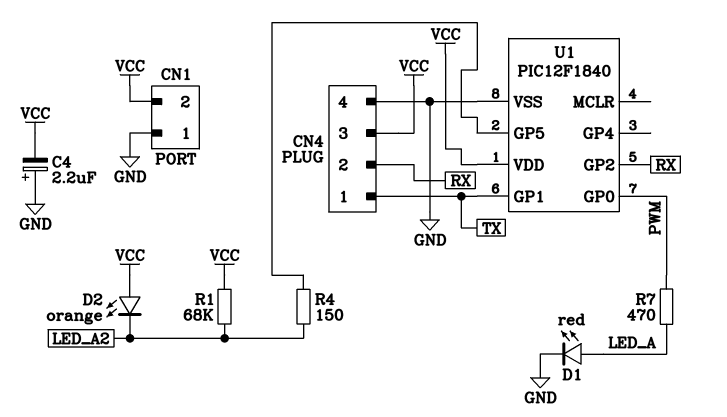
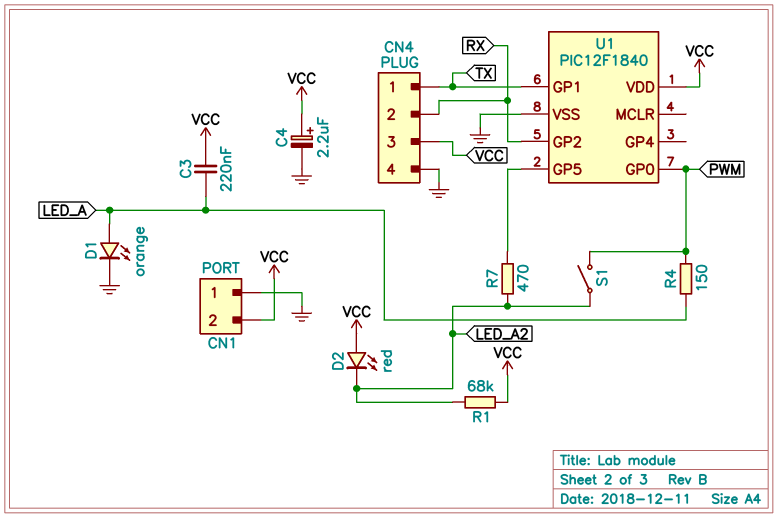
C3: none -> 220nF (LED_A, VCC)
C4: 2.2uF (plus GND, minus VCC) -> 2.2uF (plus VCC, minus GND)
D1: LED red (A LED_A, K GND) -> LED orange (A LED_A, K GND)
D2: LED orange (A VCC, K LED_A2) -> LED red (A VCC, K LED_A2)
R4: 150 (LED_A2, U1/GP5) -> 150 (LED_A, PWM)
R7: 470 (LED_A, PWM) -> 470 (LED_A2, U1/GP5)
S1: none -> switch (LED_A2, PWM)

